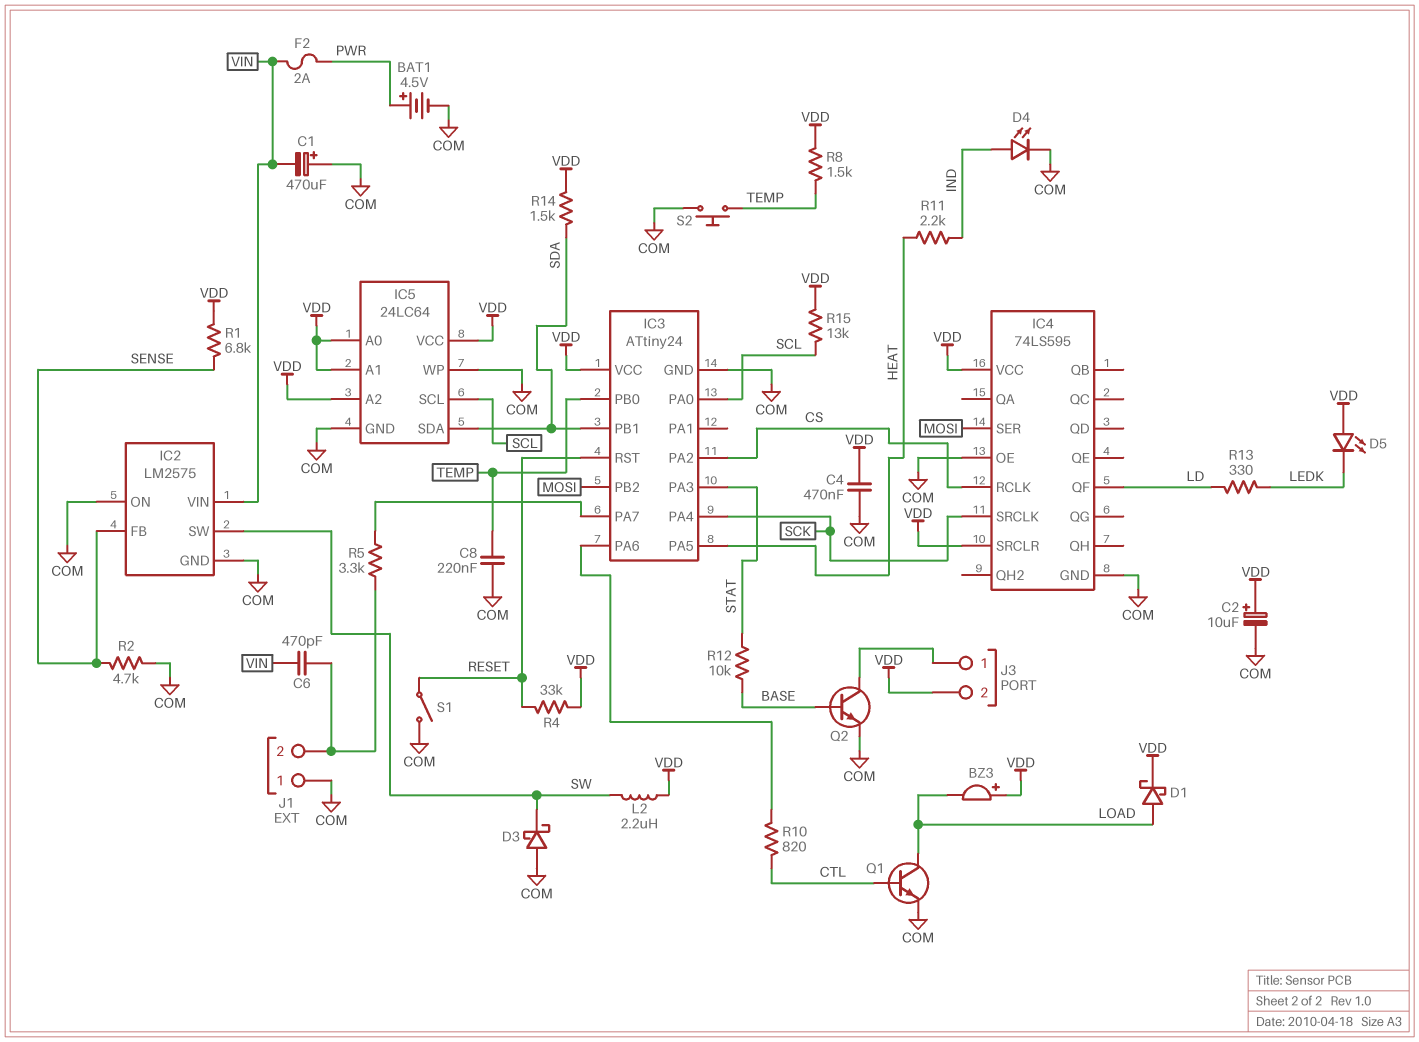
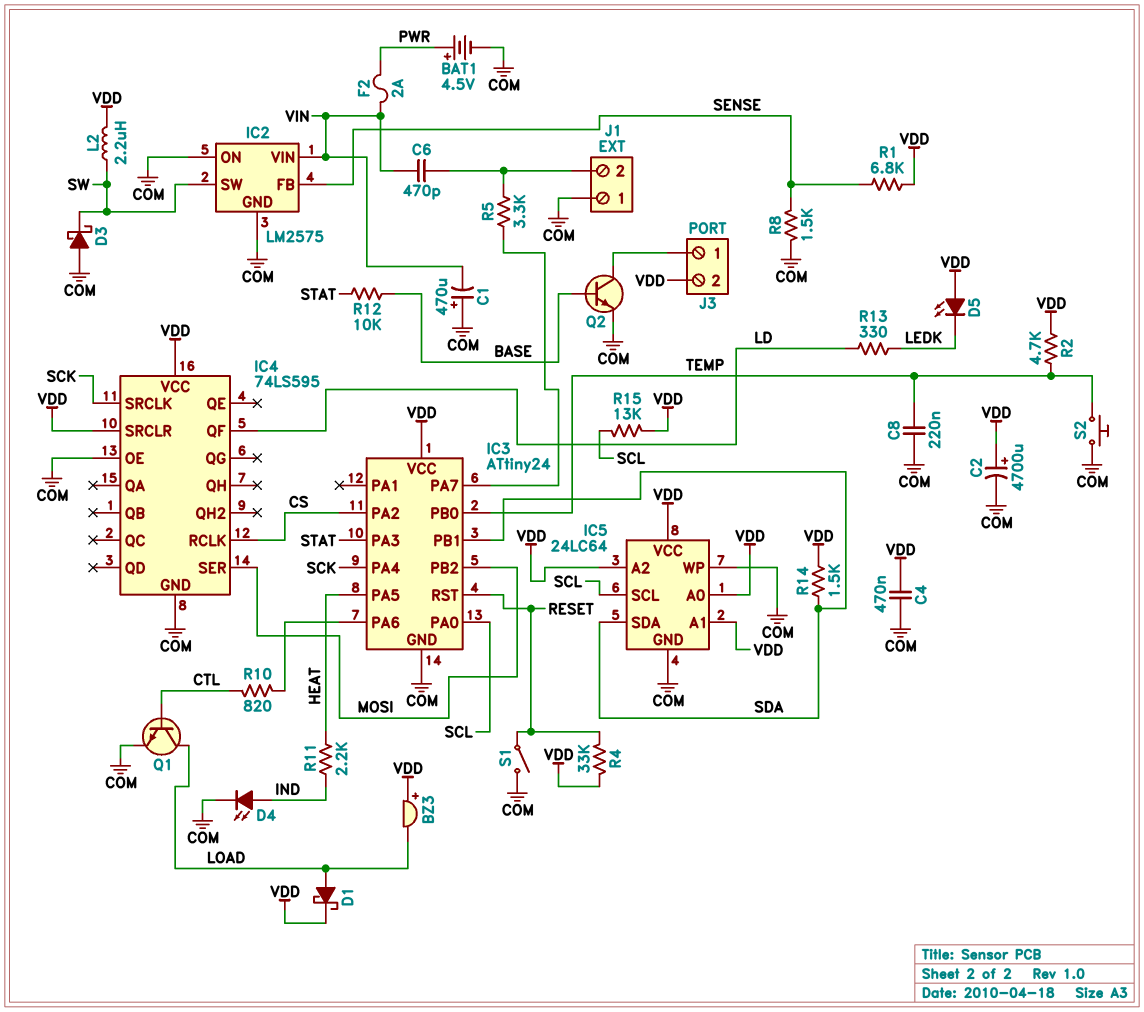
C2: 10uF (plus VDD, minus COM) -> 4700uF (plus VDD, minus COM)
R2: 4.7k (COM, SENSE) -> 4.7k (TEMP, VDD)
R8: 1.5k (TEMP, VDD) -> 1.5k (COM, SENSE)

